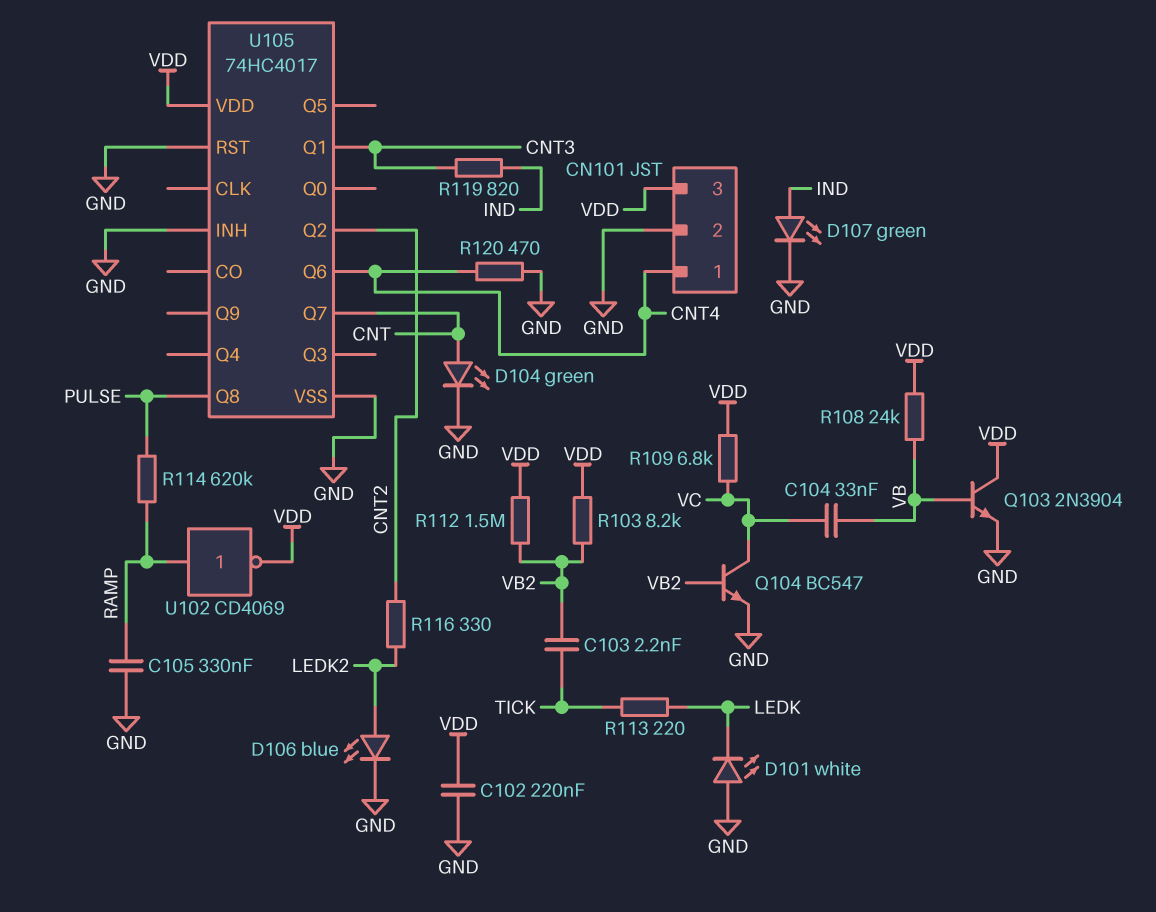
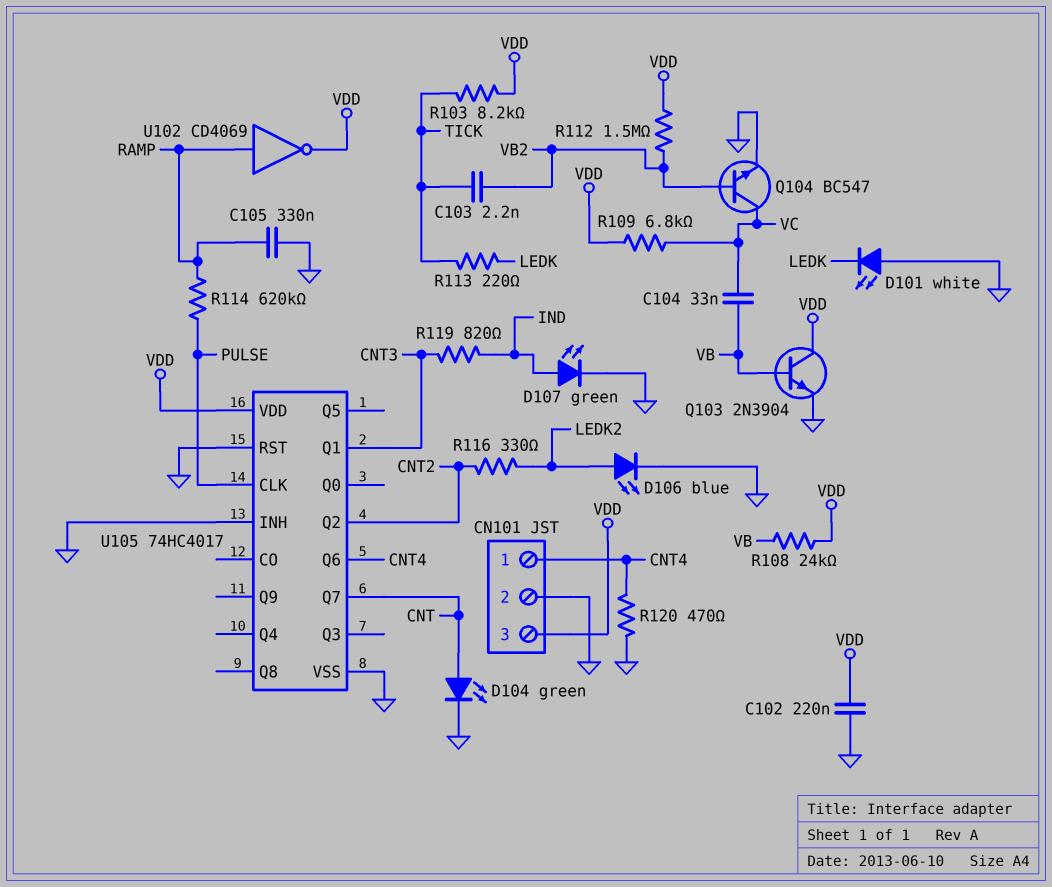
R103: 8.2k (VB2, VDD) -> 8.2k (TICK, VDD)
U105 pin CLK: none -> PULSE
U105 pin Q8: PULSE -> none

